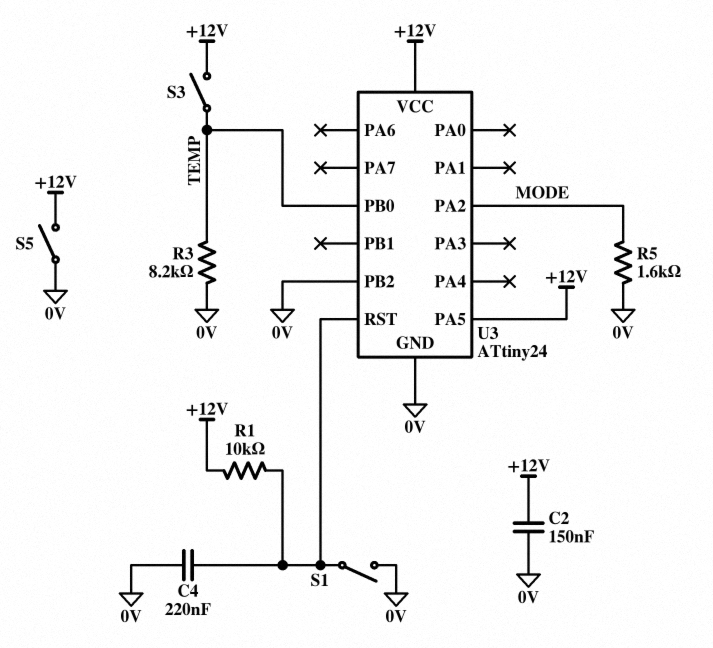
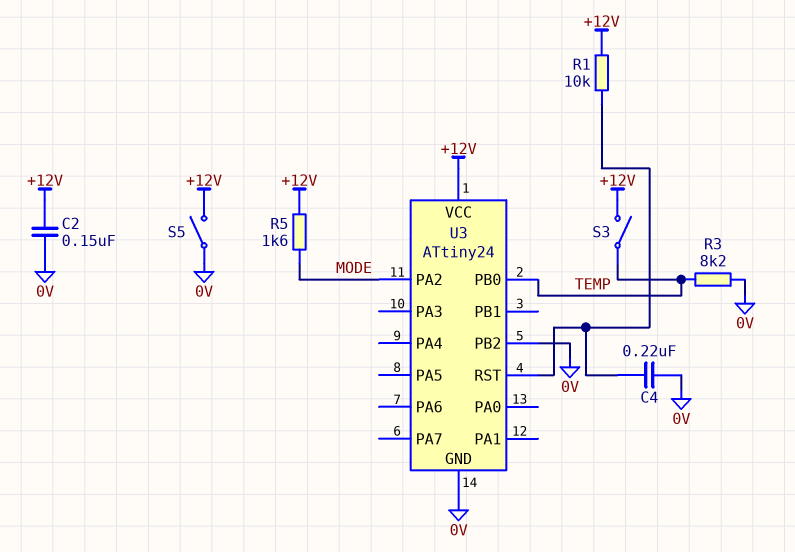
R5: 1.6k (0V, MODE) -> 1.6k (+12V, MODE)
S1: switch (0V, U3/RST) -> none
U3 pin PA5: +12V -> none

